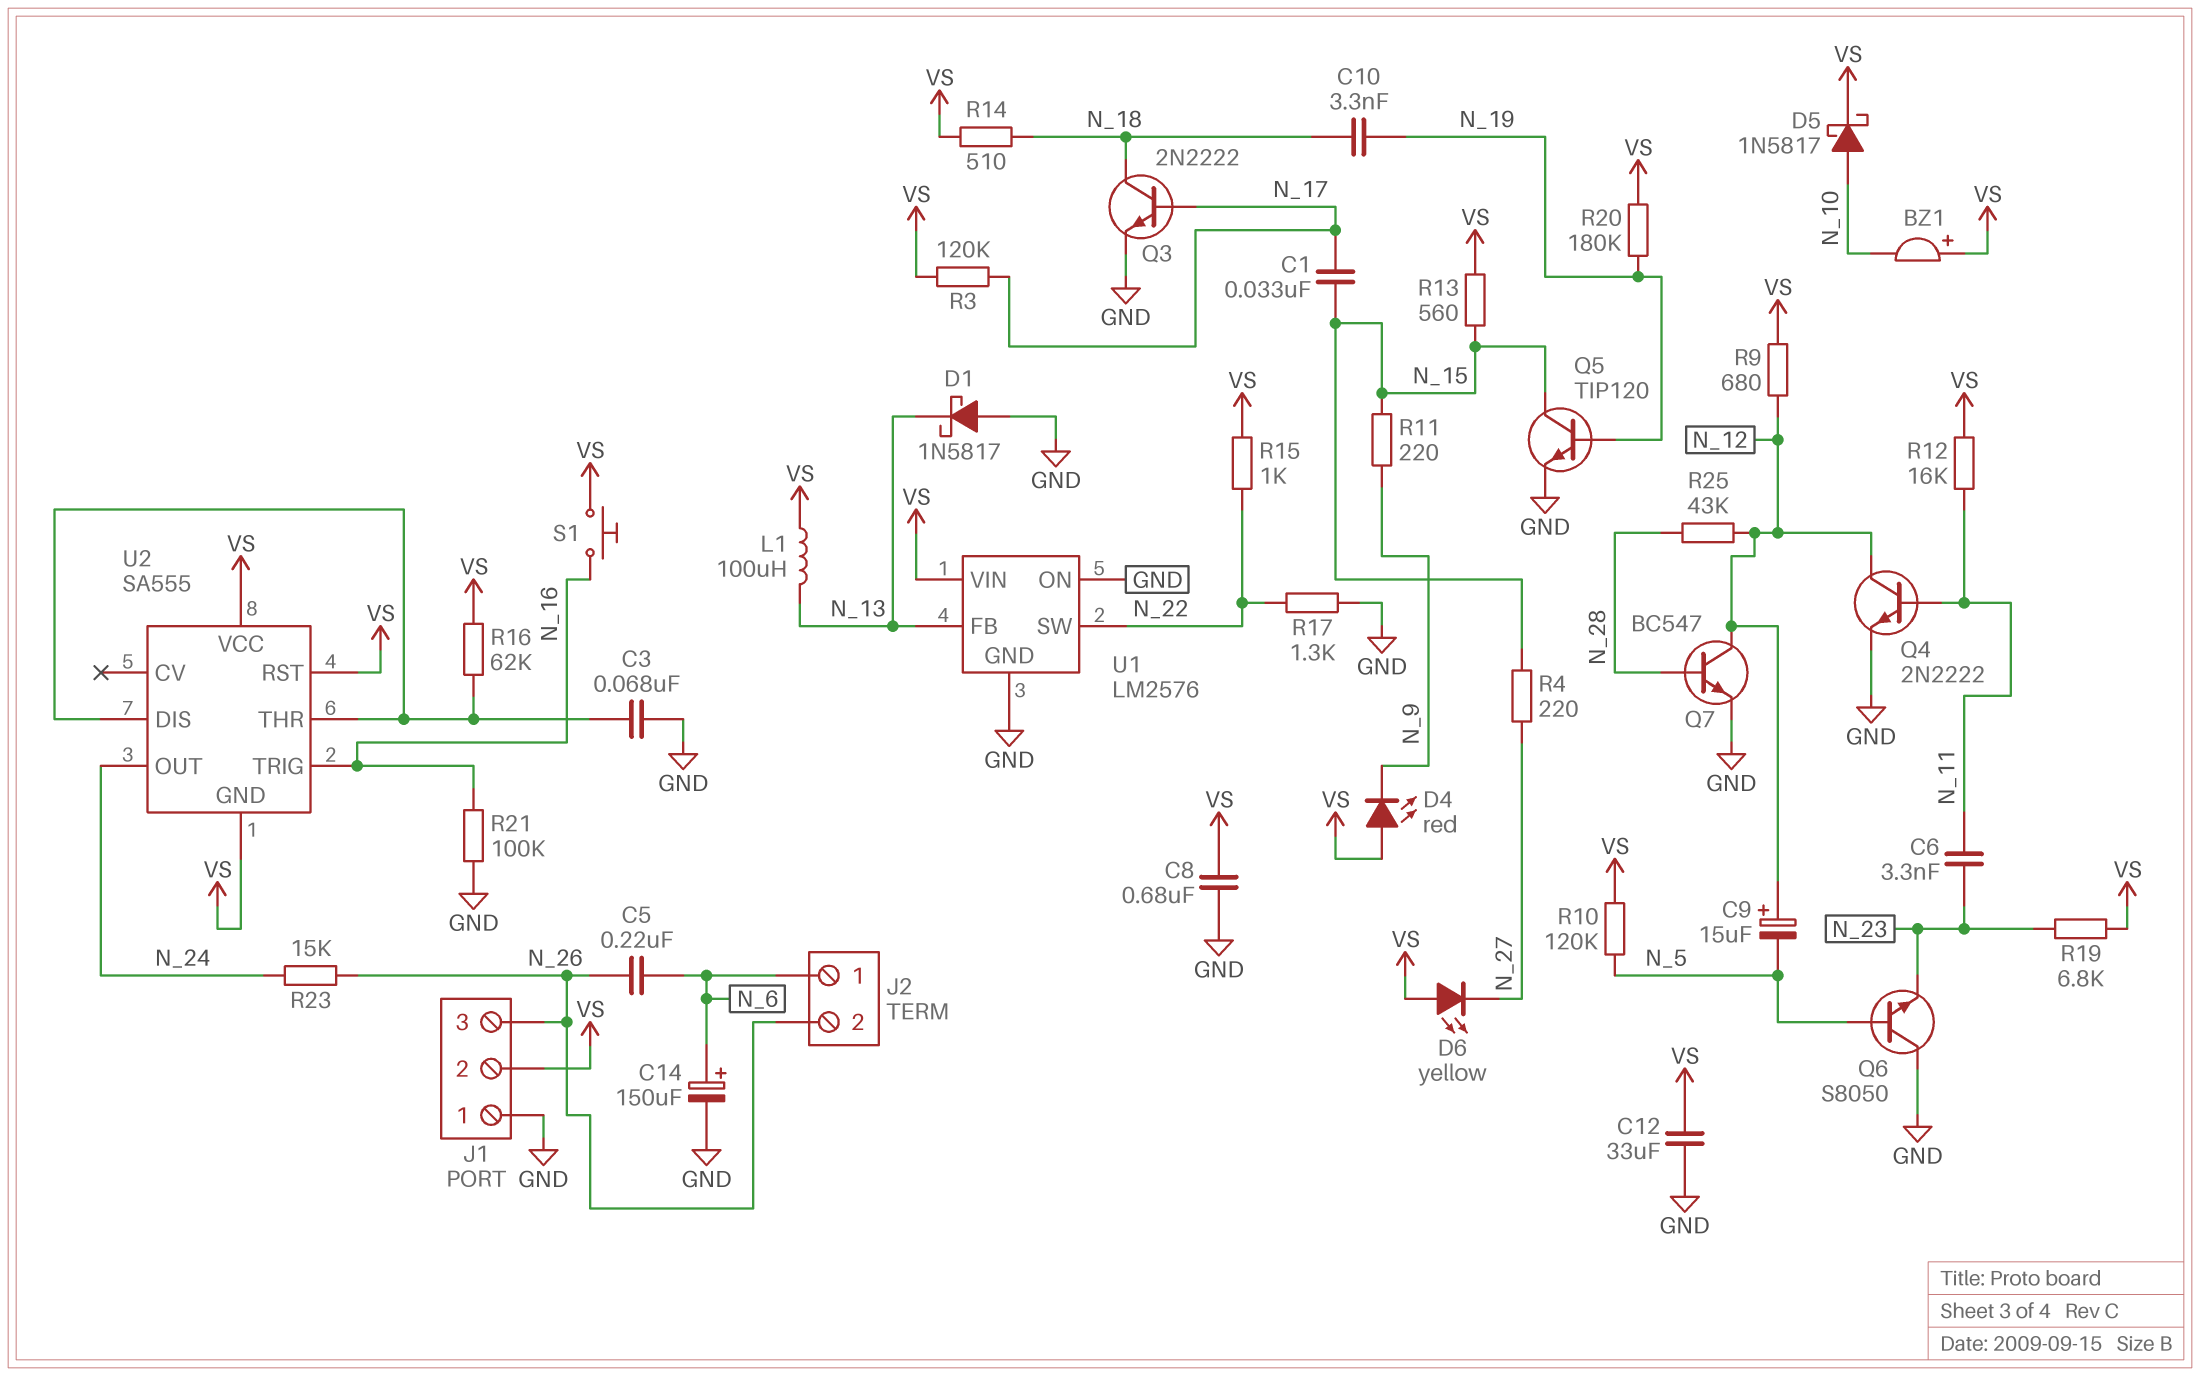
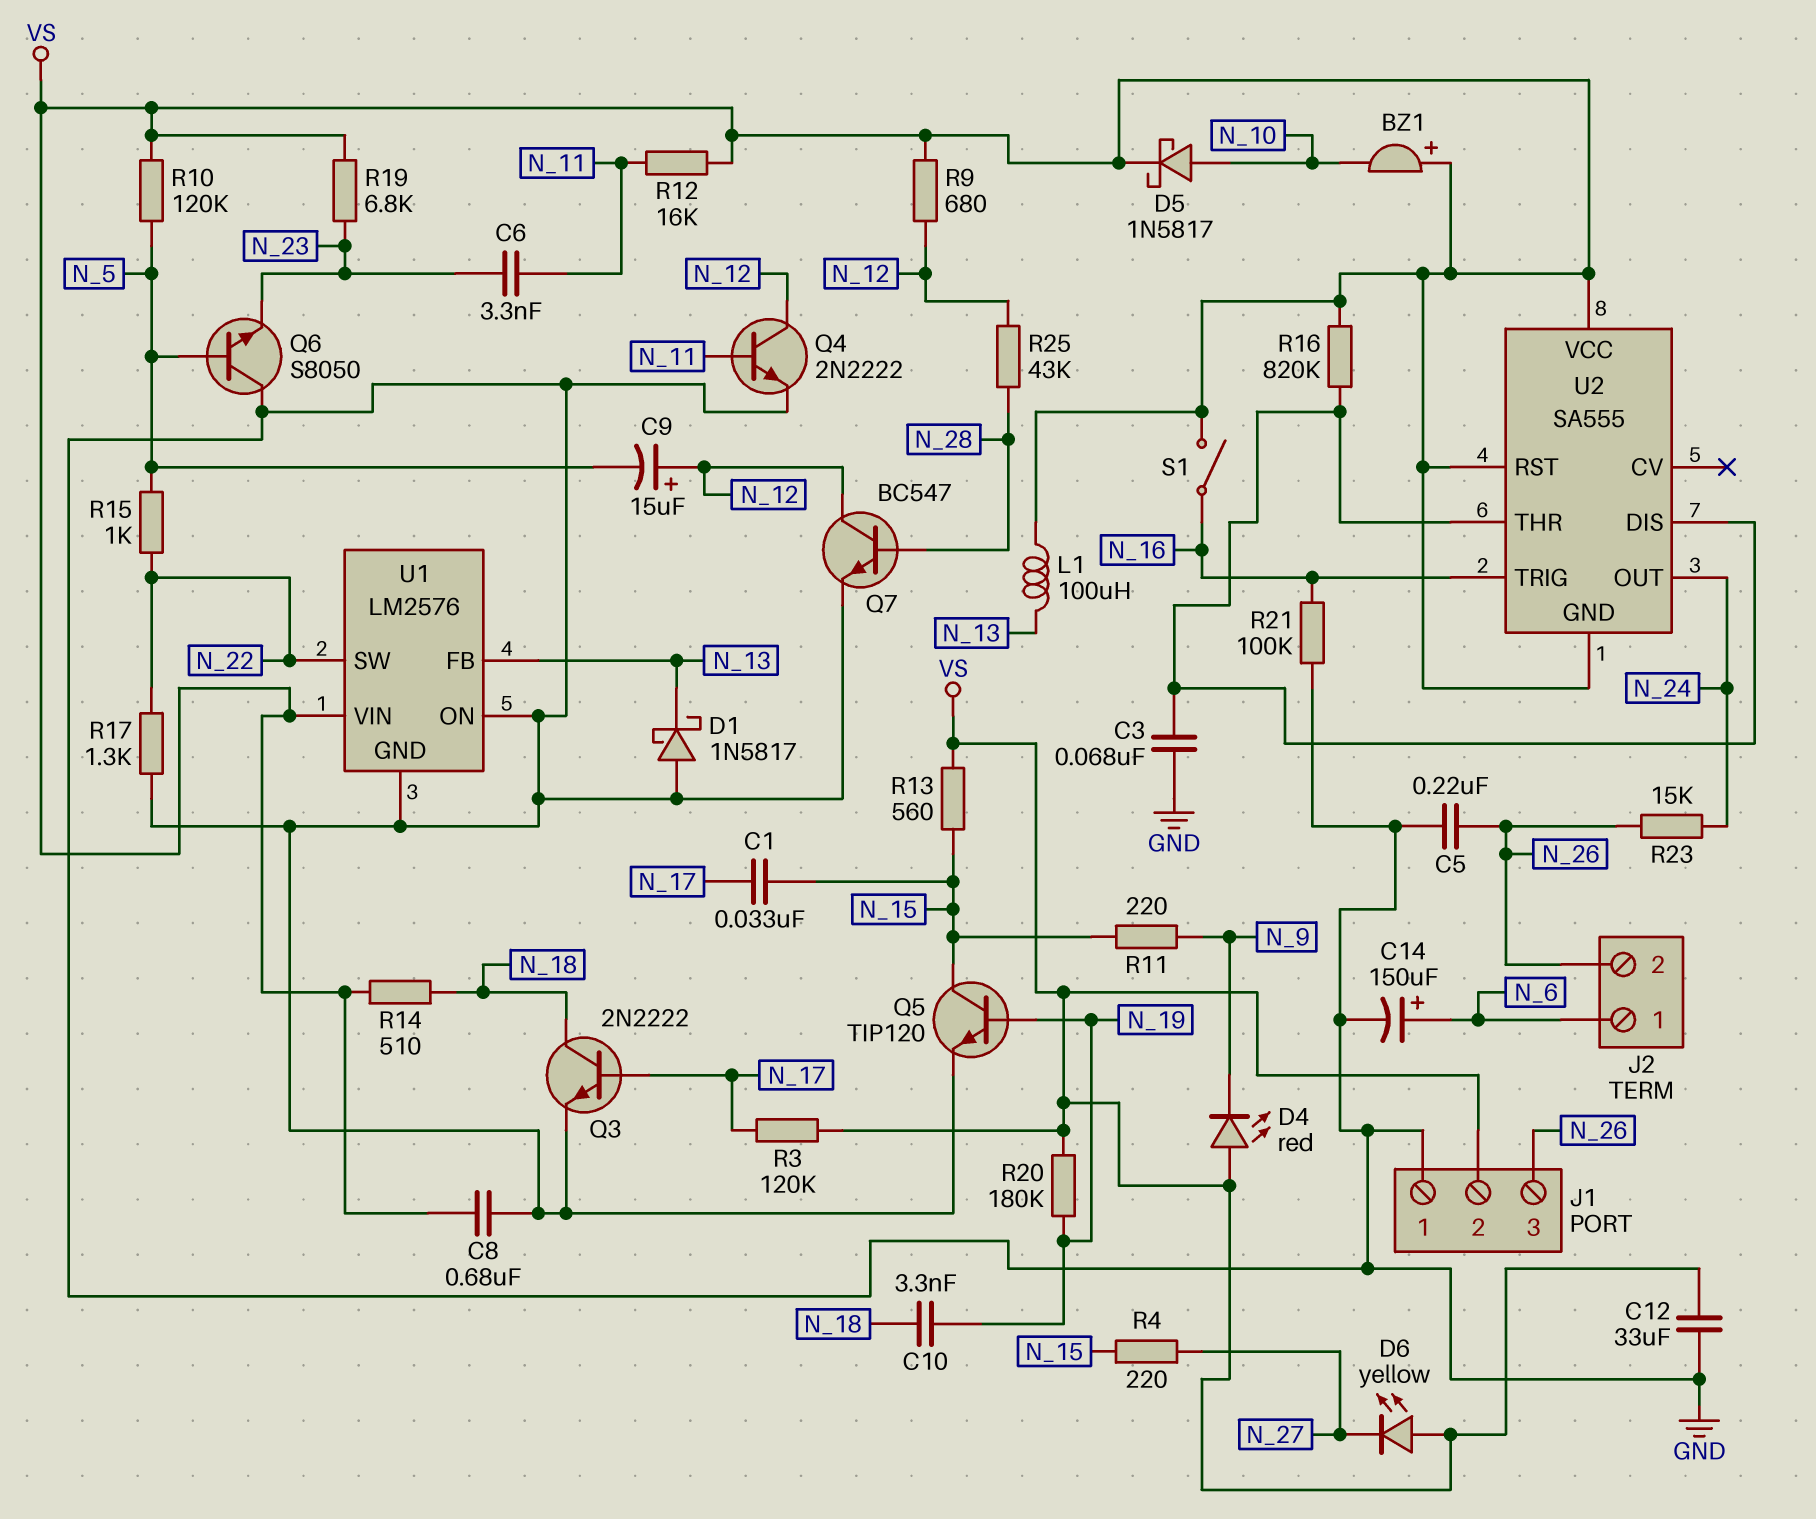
C5: 220nF (N_6, N_26) -> 220nF (GND, N_26)
R15: 1k (N_22, VS) -> 1k (N_5, N_22)
R16: 62k (U2/DIS, VS) -> 820k (U2/DIS, VS)
S1: button (N_16, VS) -> switch (N_16, VS)

